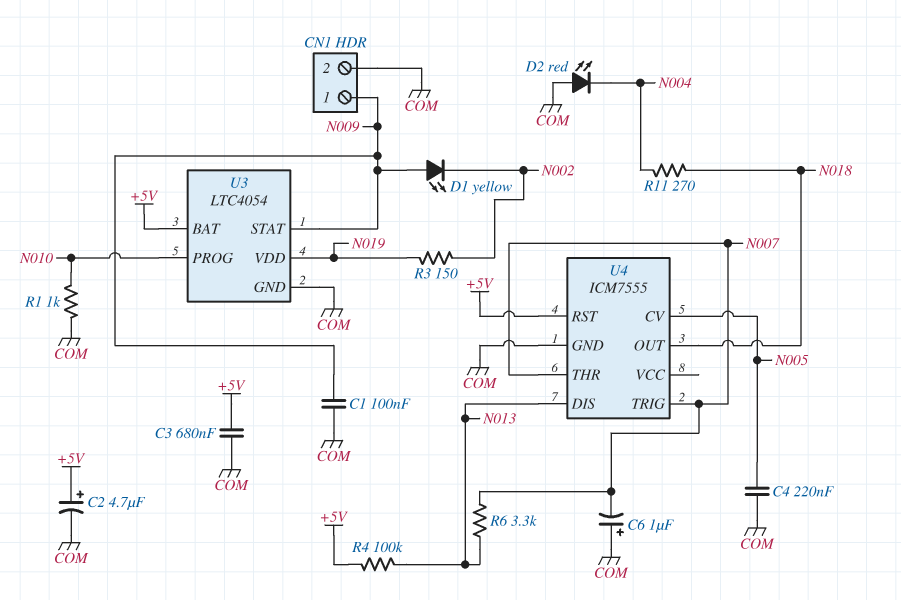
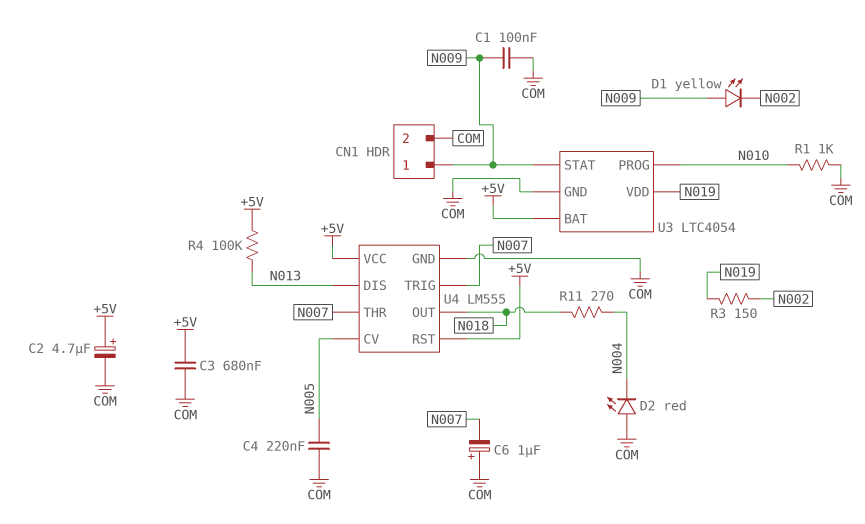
R6: 3.3k (N007, N013) -> none
U4: ICM7555 -> LM555
U4 pin VCC: none -> +5V

